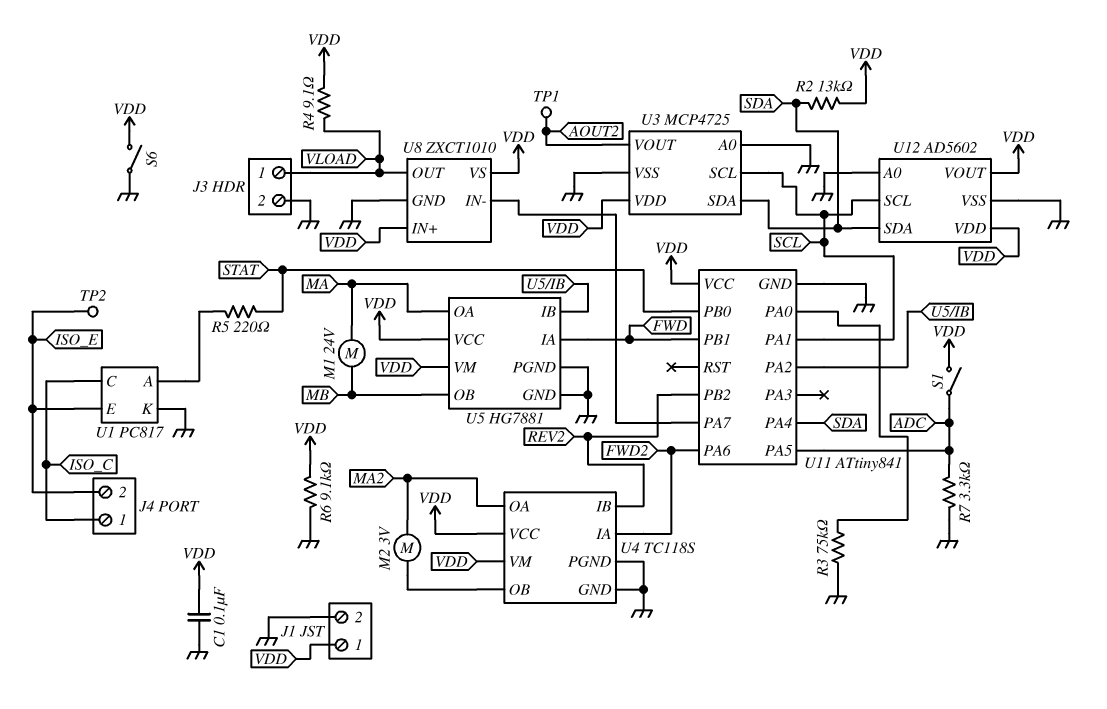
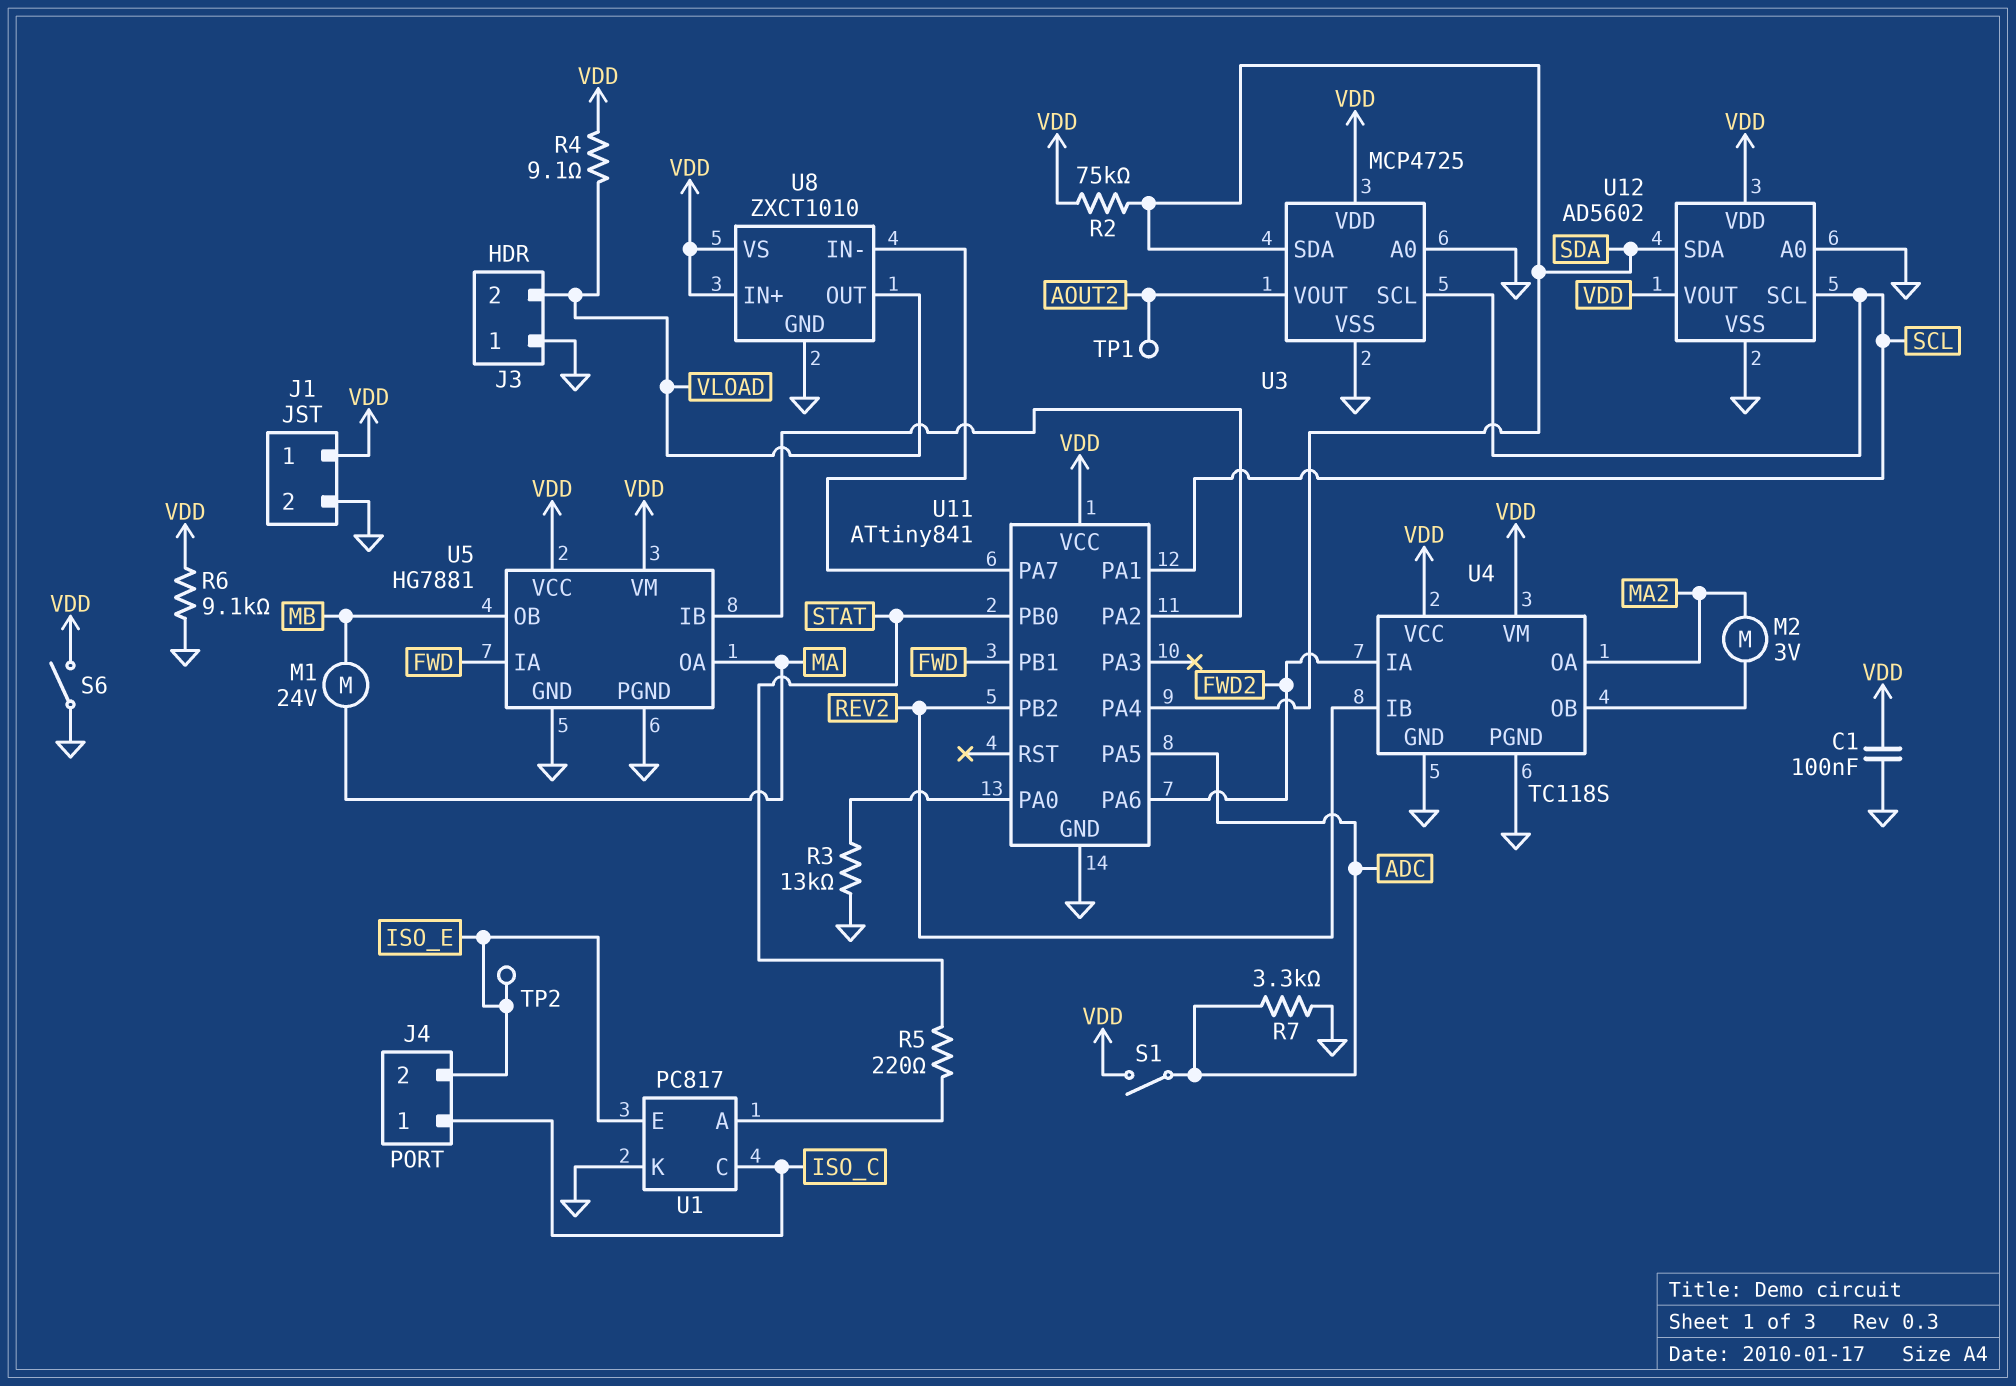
J3 pin 1: VLOAD -> GND
J3 pin 2: GND -> VLOAD
R2: 13k (SDA, VDD) -> 75k (SDA, VDD)
R3: 75k (GND, U11/PA0) -> 13k (GND, U11/PA0)

